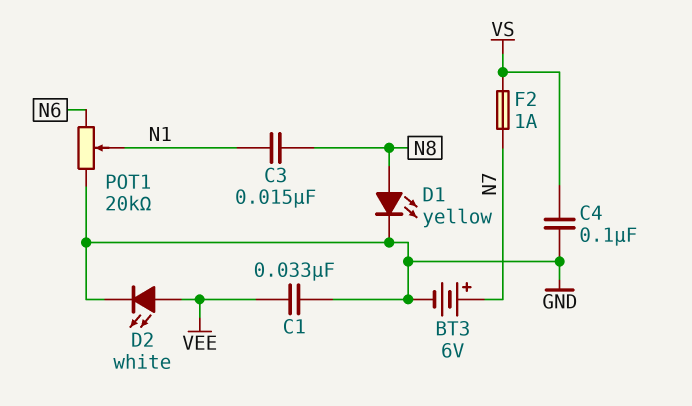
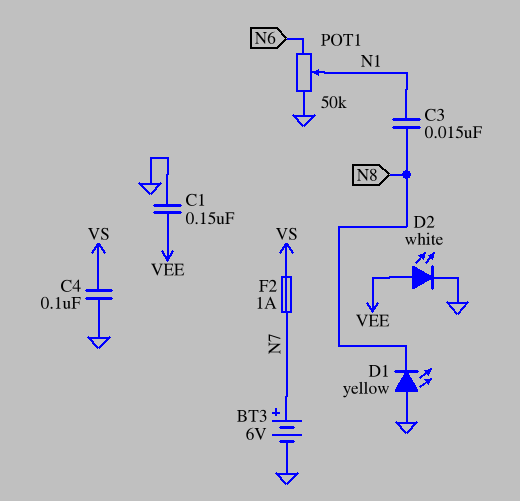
C1: 33nF (GND, VEE) -> 150nF (GND, VEE)
D1: LED yellow (A N8, K GND) -> LED yellow (A GND, K N8)
POT1: 20k (GND, N6, wiper N1) -> 50k (GND, N6, wiper N1)

